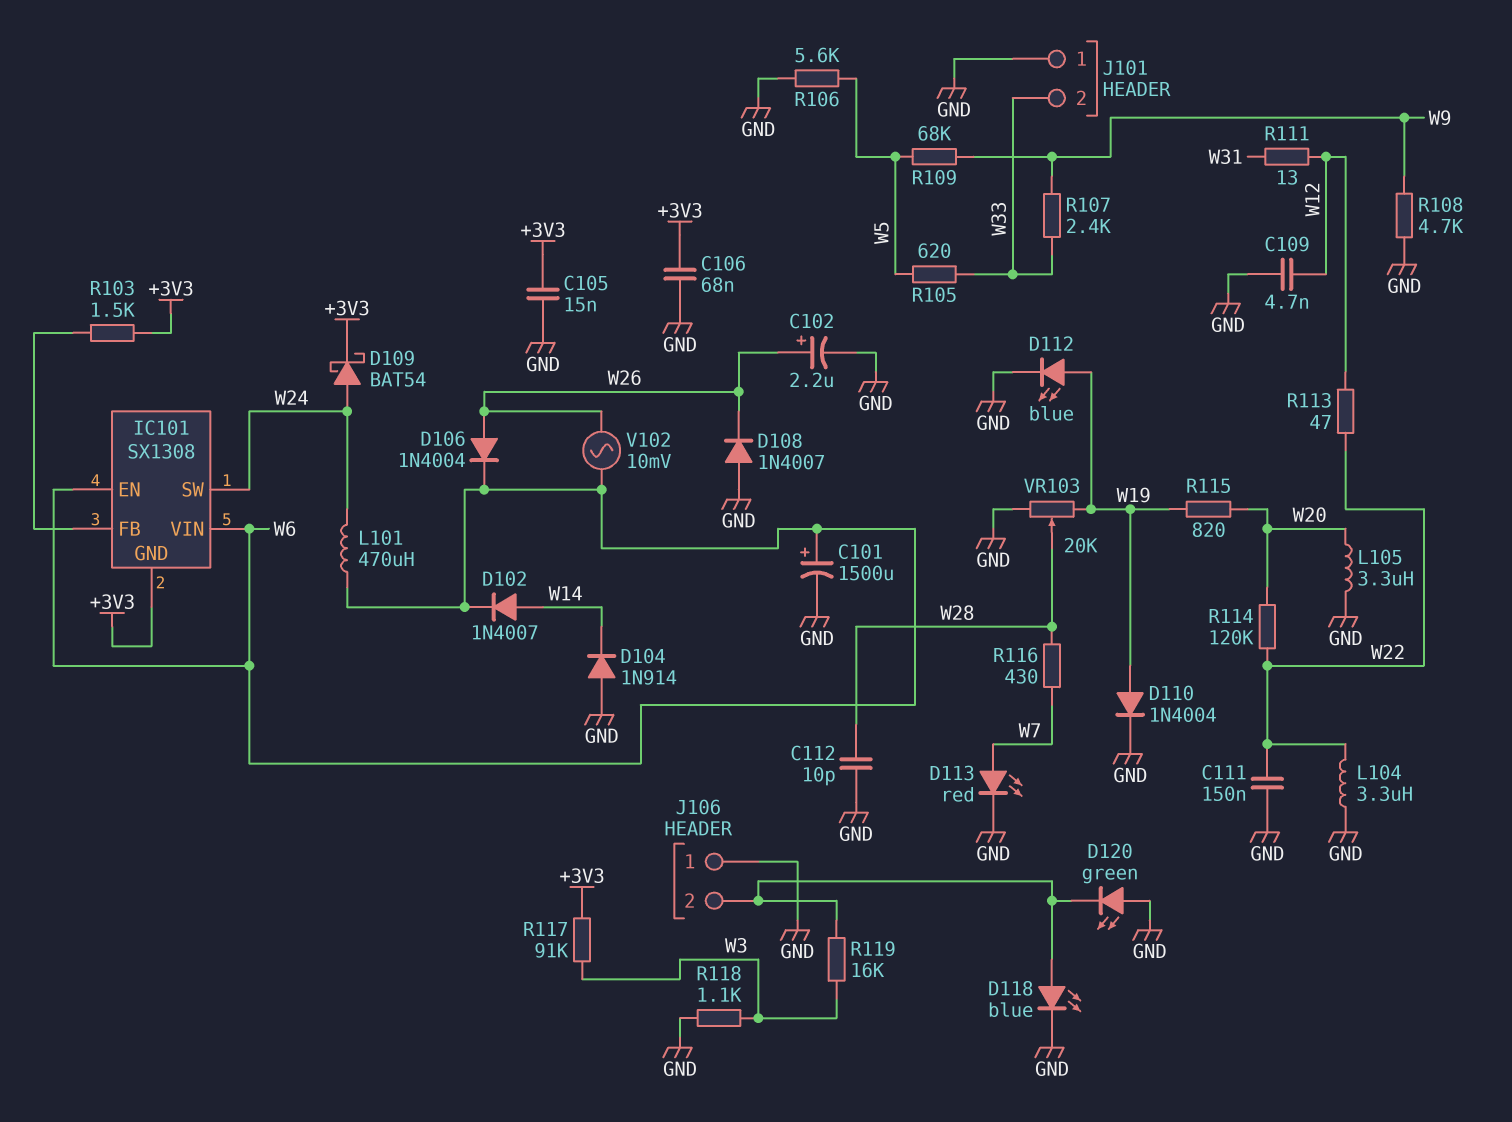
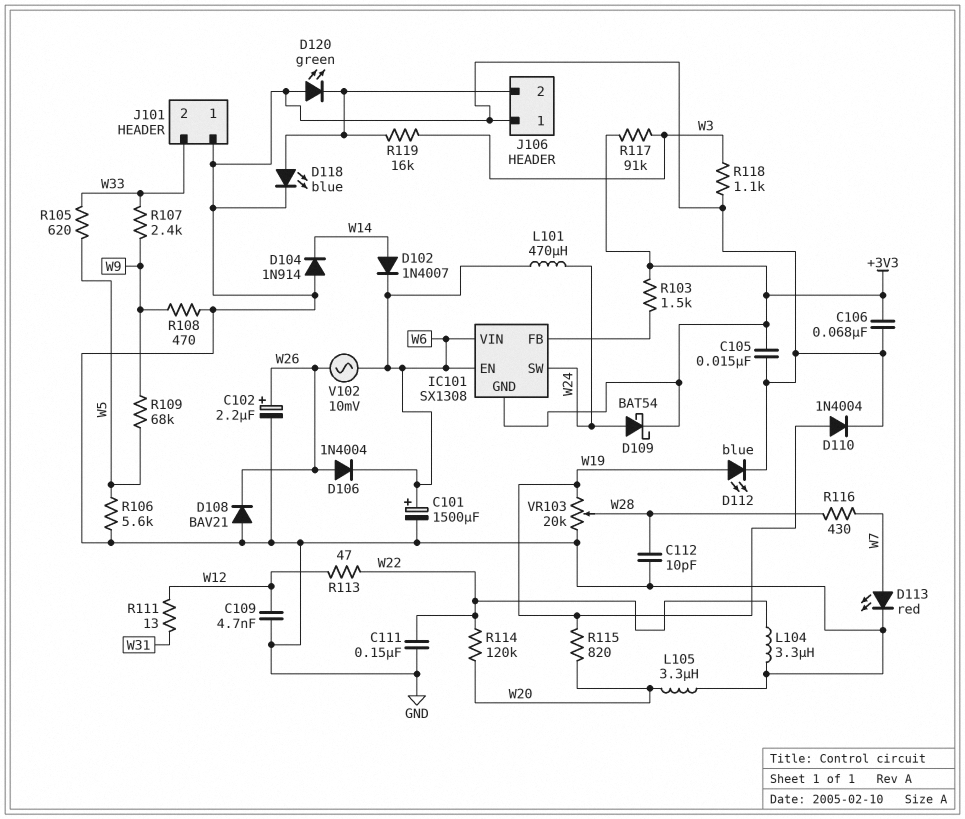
D108: diode 1N4007 (A GND, K W26) -> diode BAV21 (A GND, K W26)
R108: 4.7k (GND, W9) -> 470 (GND, W9)

